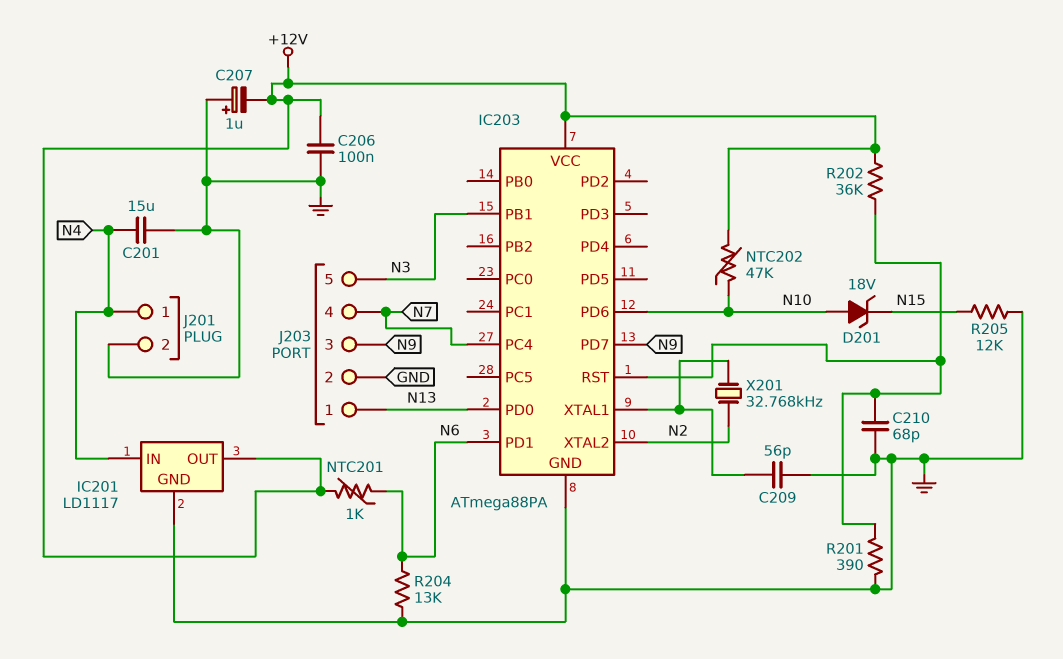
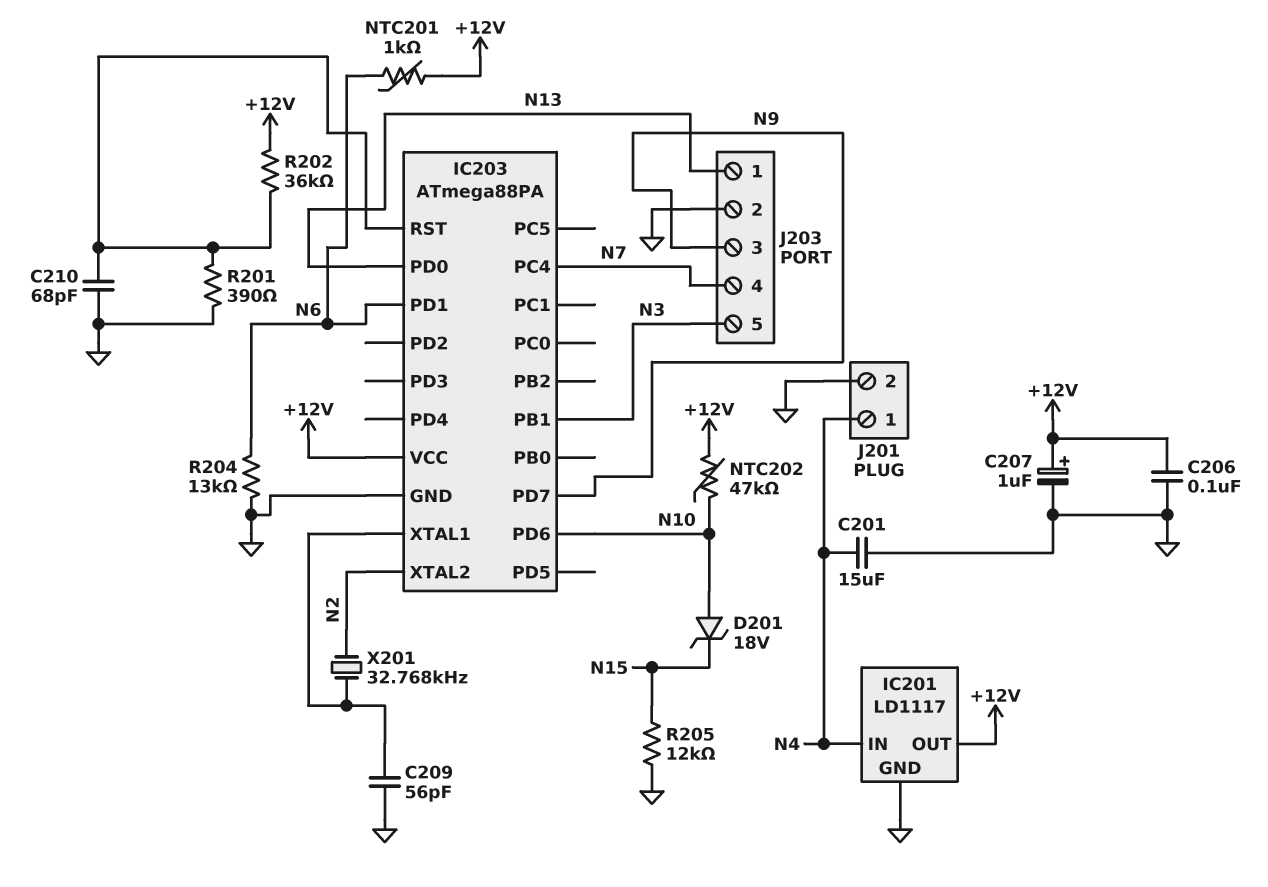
C207: 1uF (plus GND, minus +12V) -> 1uF (plus +12V, minus GND)

